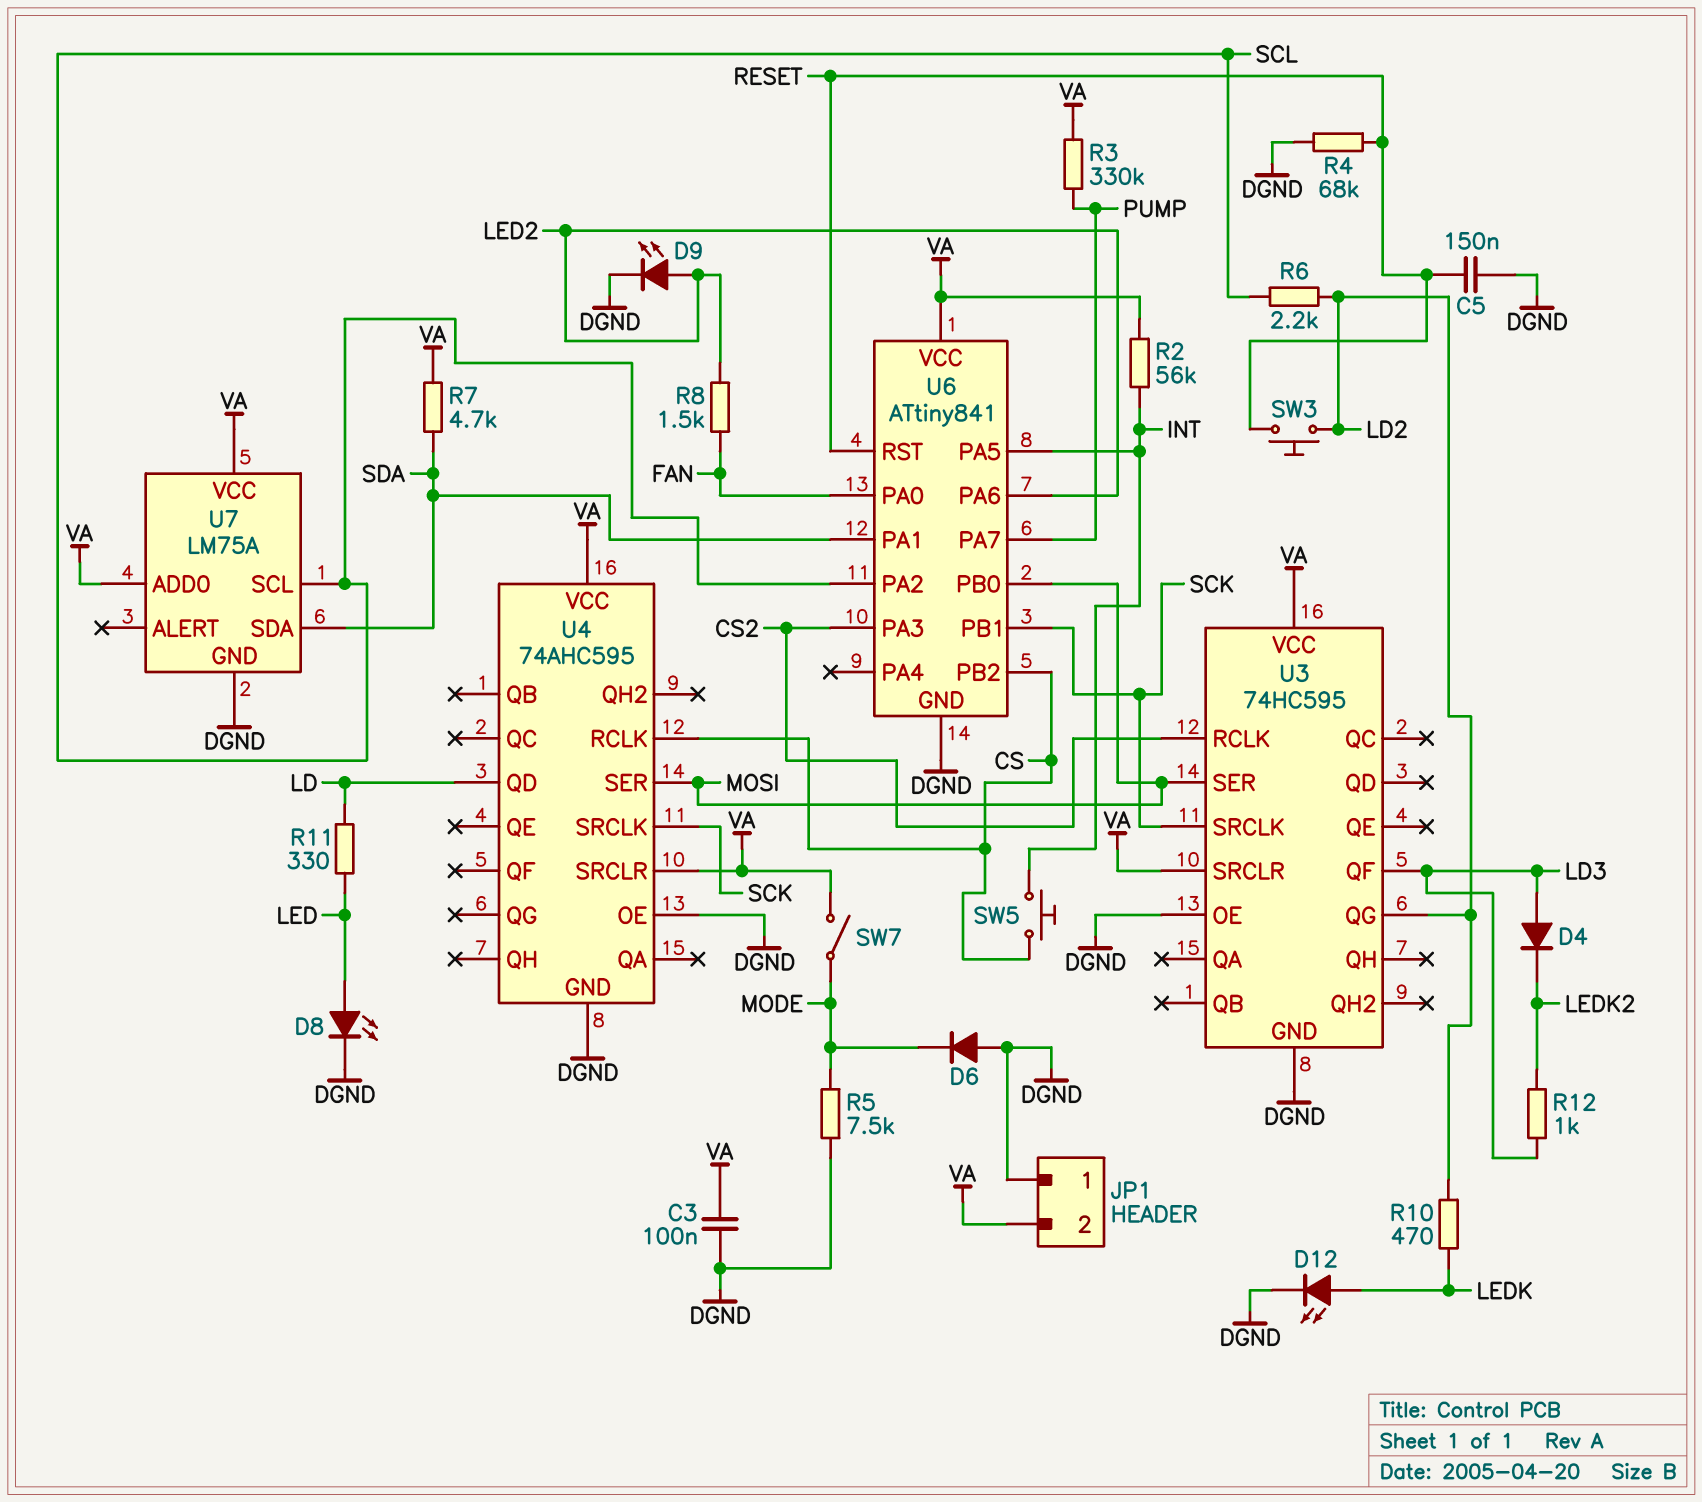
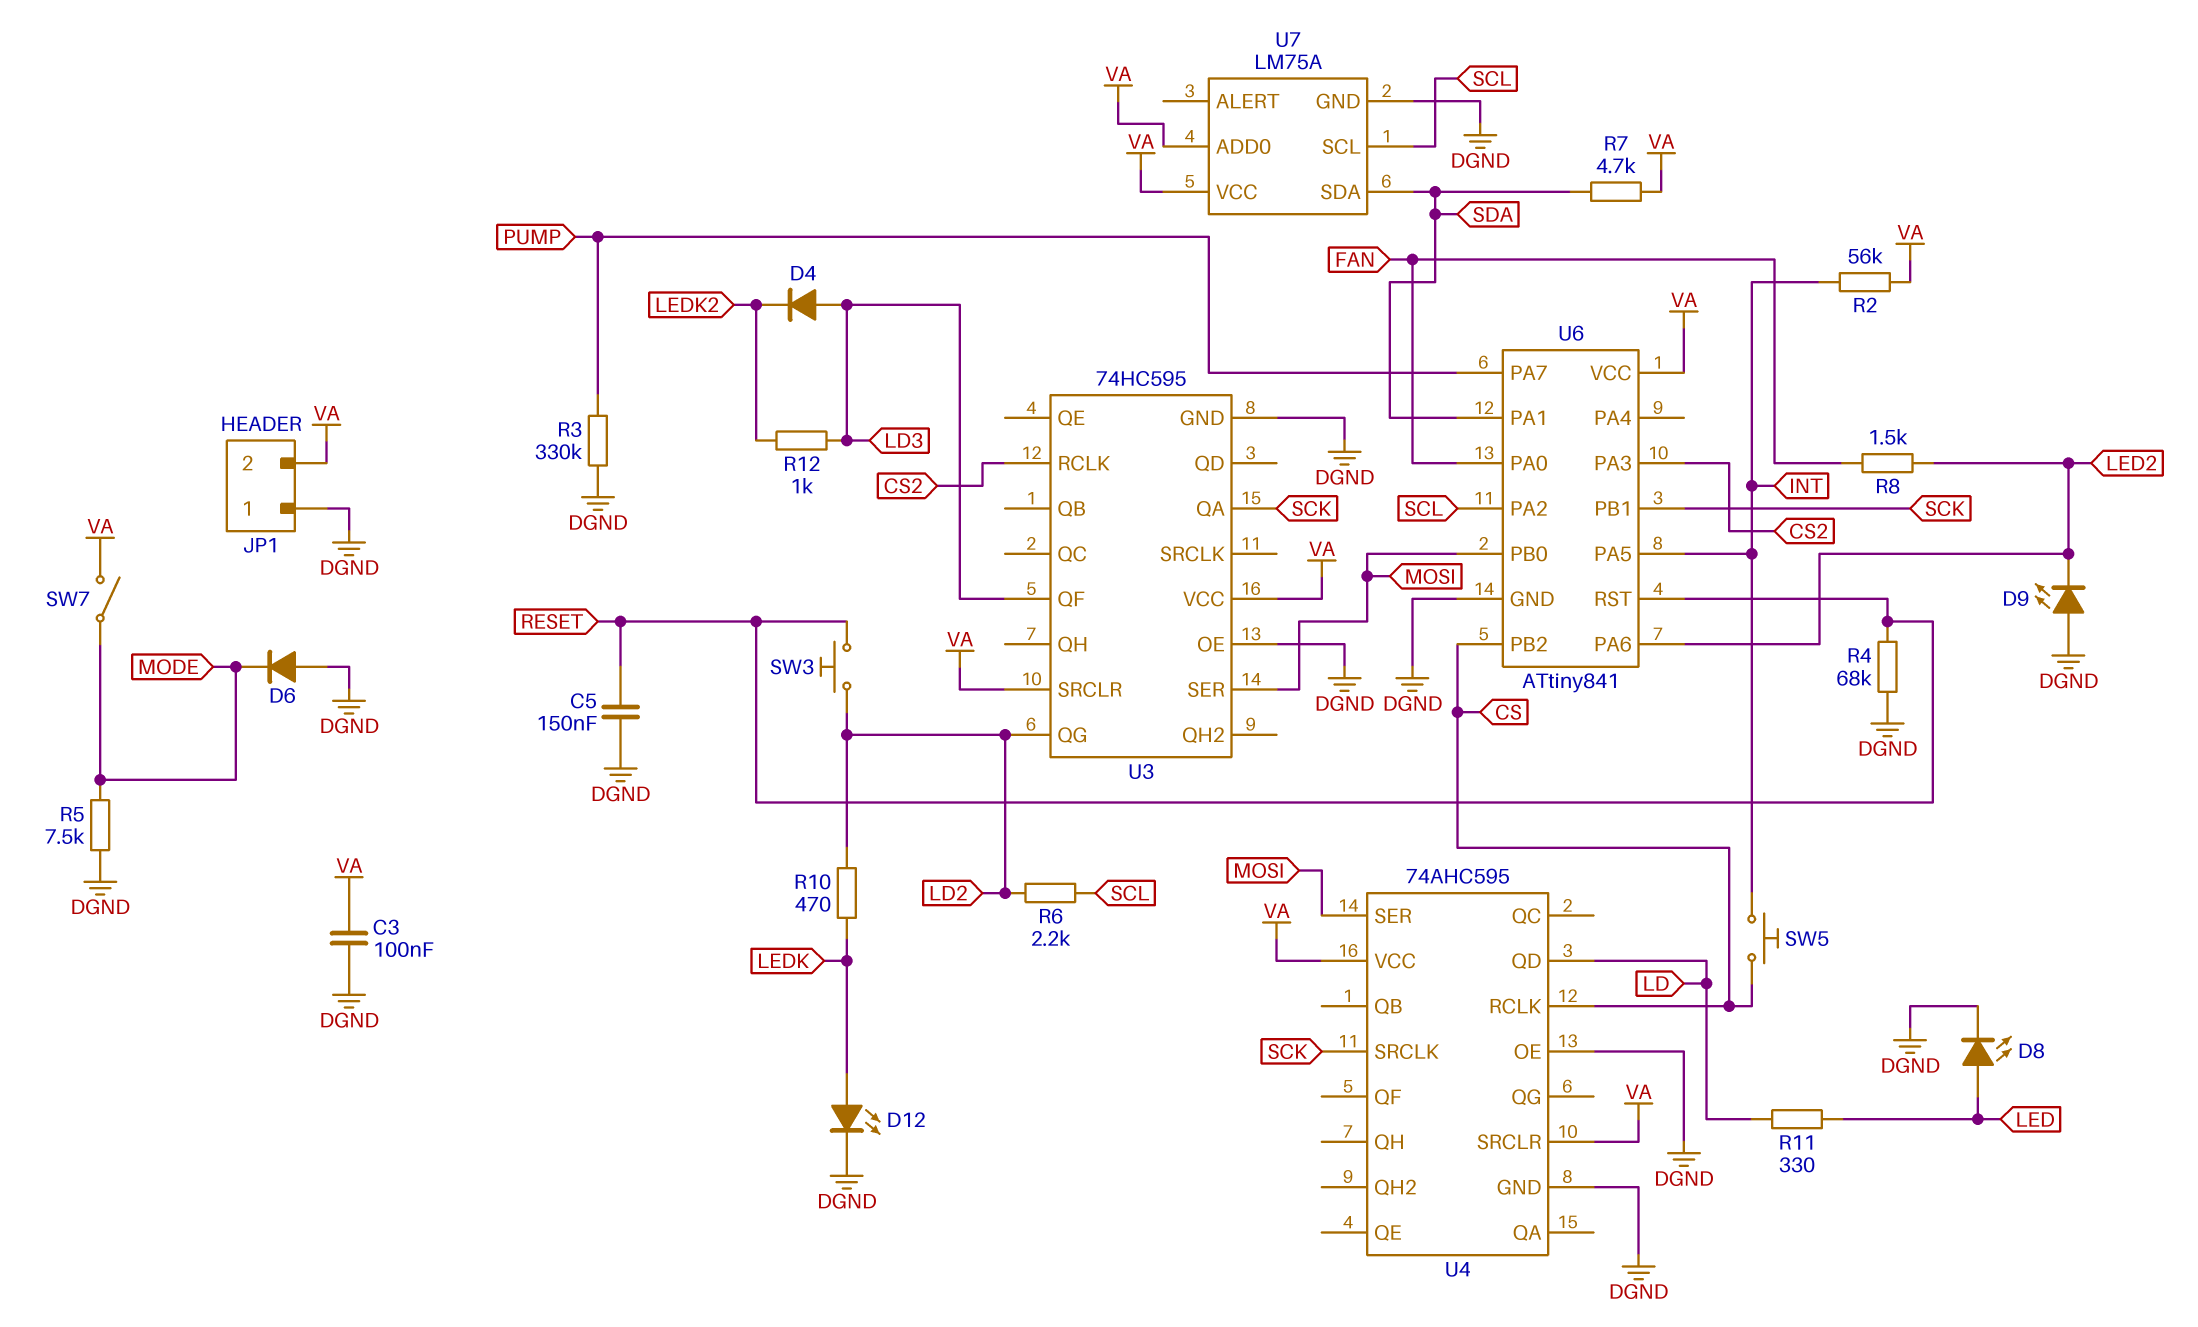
D9: LED (A LED2, K DGND) -> LED (A DGND, K LED2)
R3: 330k (PUMP, VA) -> 330k (DGND, PUMP)
U3 pin QA: none -> SCK
U3 pin SRCLK: SCK -> none

